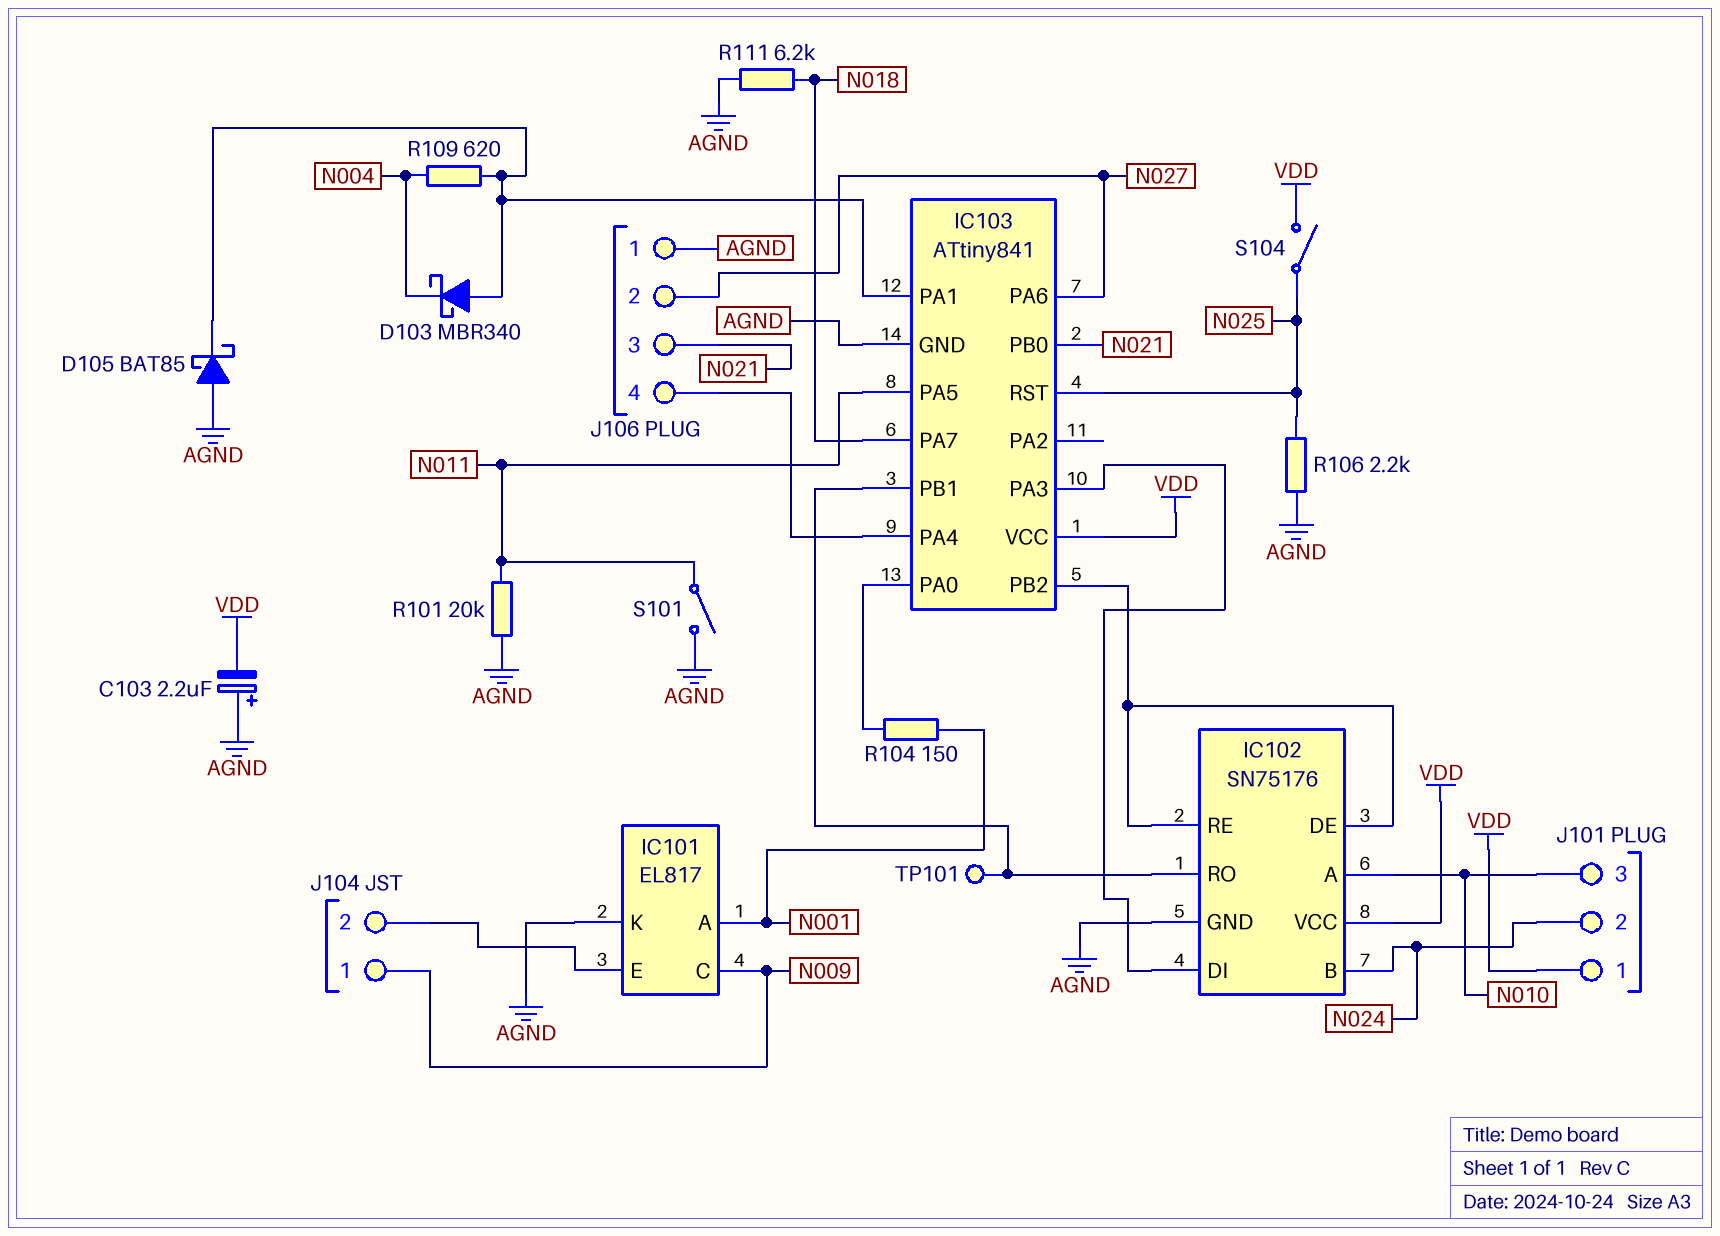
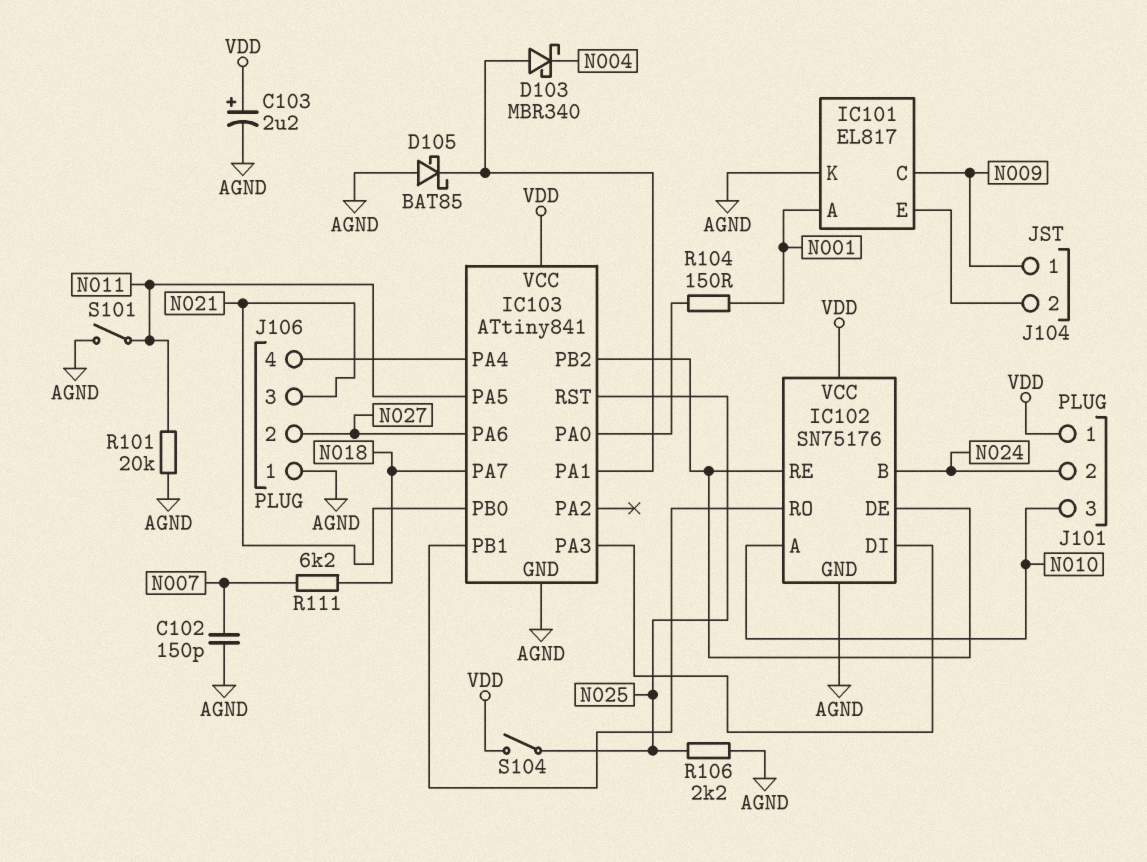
C102: none -> 150pF (AGND, N007)
C103: 2.2uF (plus AGND, minus VDD) -> 2.2uF (plus VDD, minus AGND)
R109: 620 (IC103/PA1, N004) -> none
R111: 6.2k (AGND, N018) -> 6.2k (N007, N018)
TP101: test point (IC102/RO) -> none

